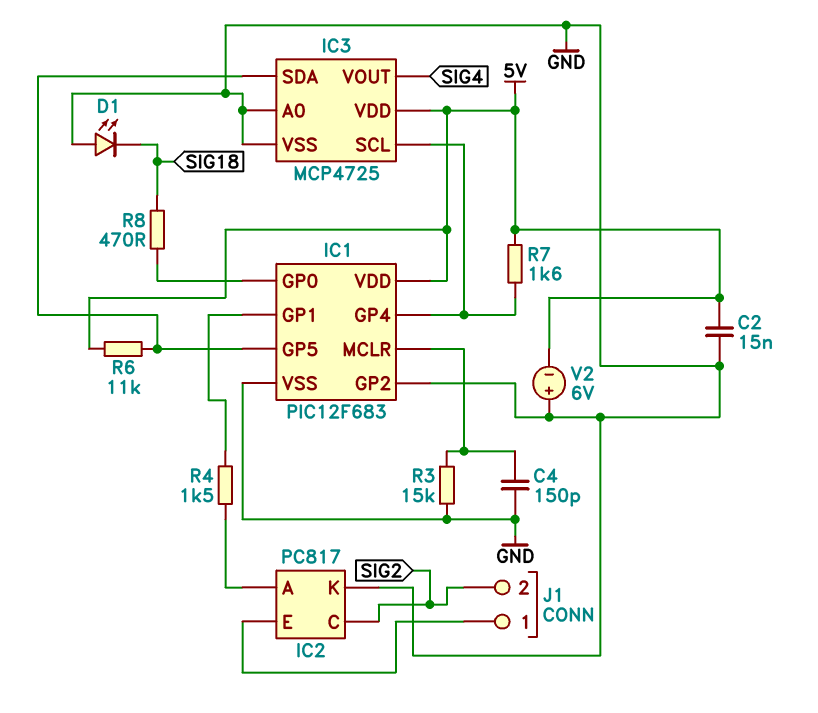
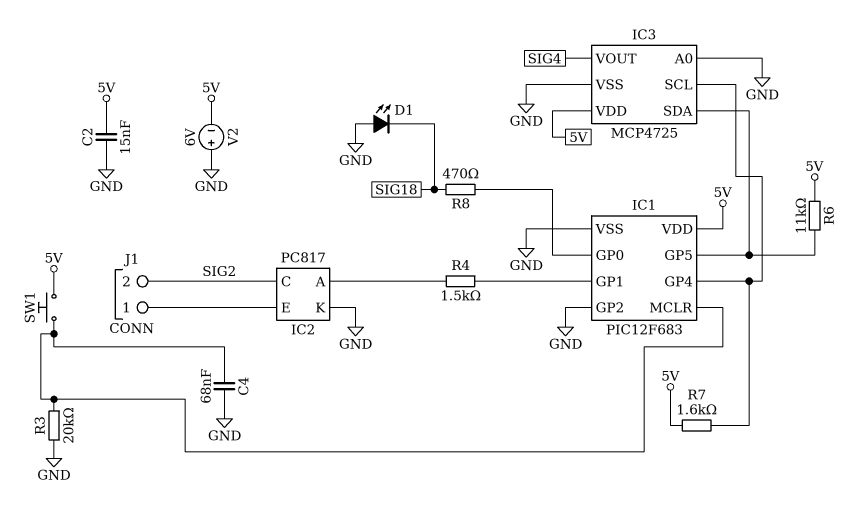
C4: 150pF (GND, IC1/MCLR) -> 68nF (GND, IC1/MCLR)
R3: 15k (GND, IC1/MCLR) -> 20k (GND, IC1/MCLR)
SW1: none -> button (5V, IC1/MCLR)

